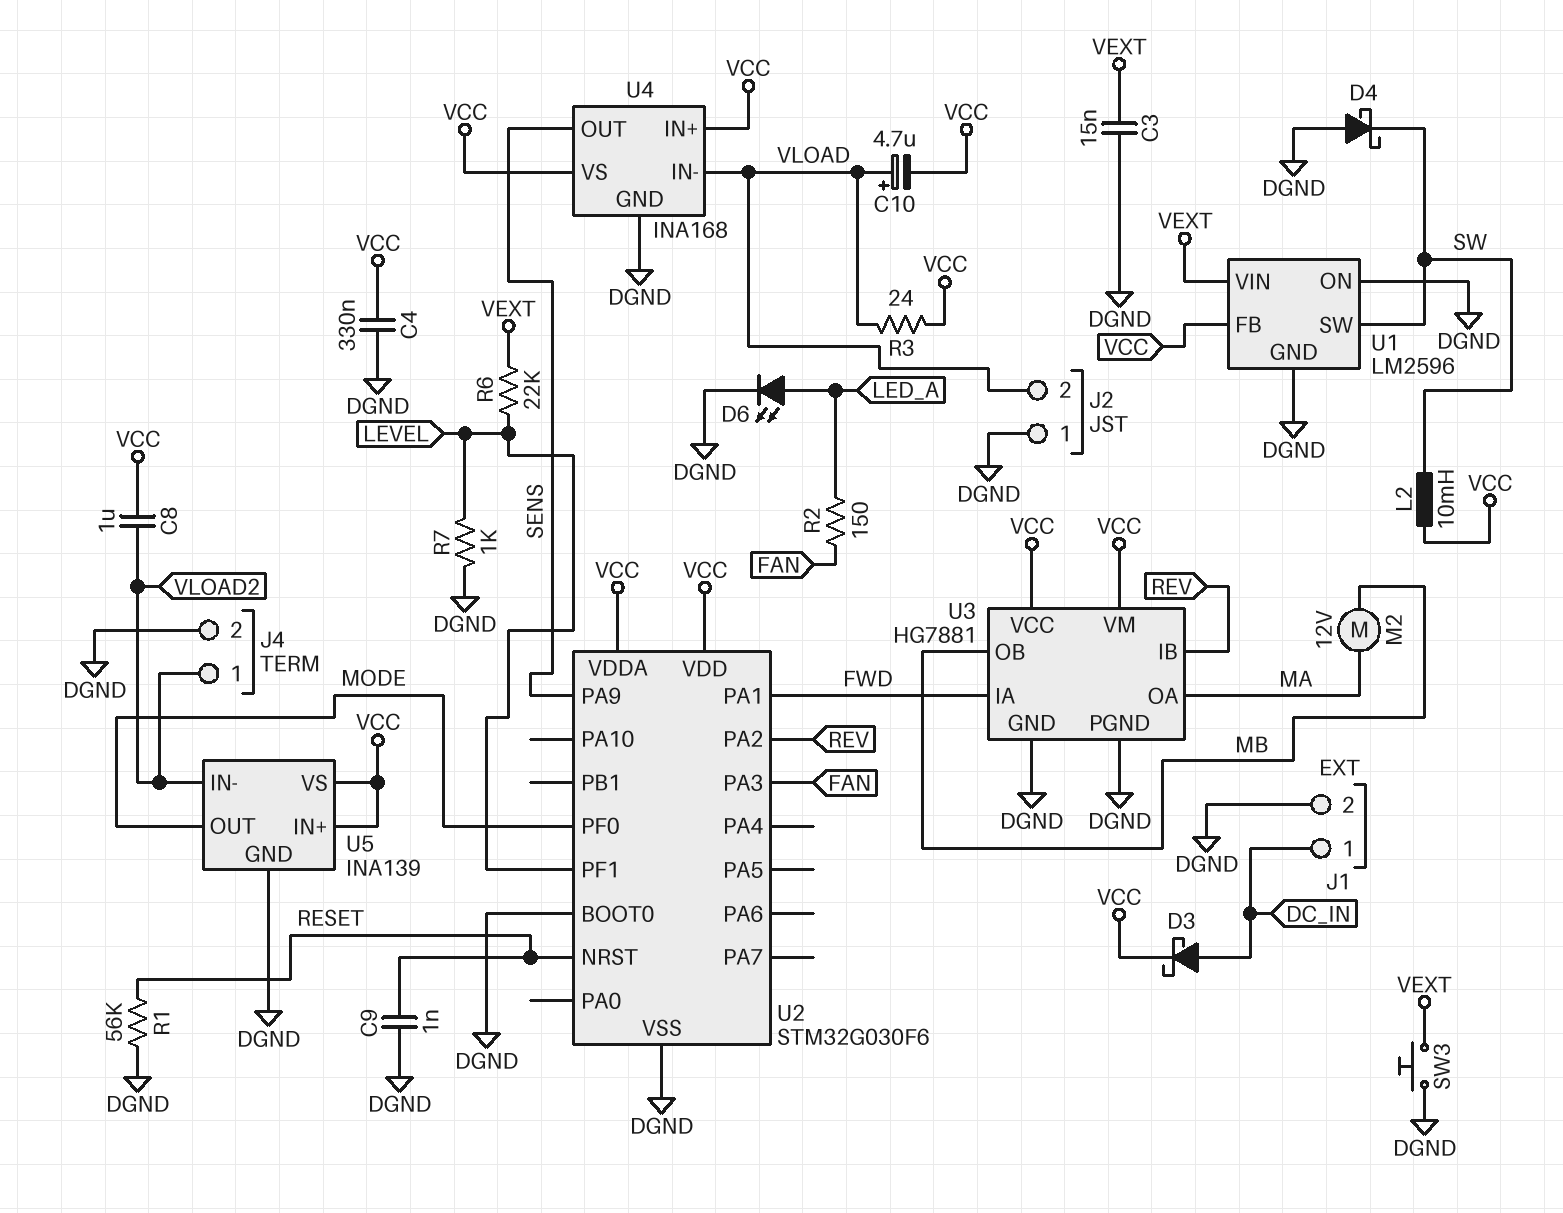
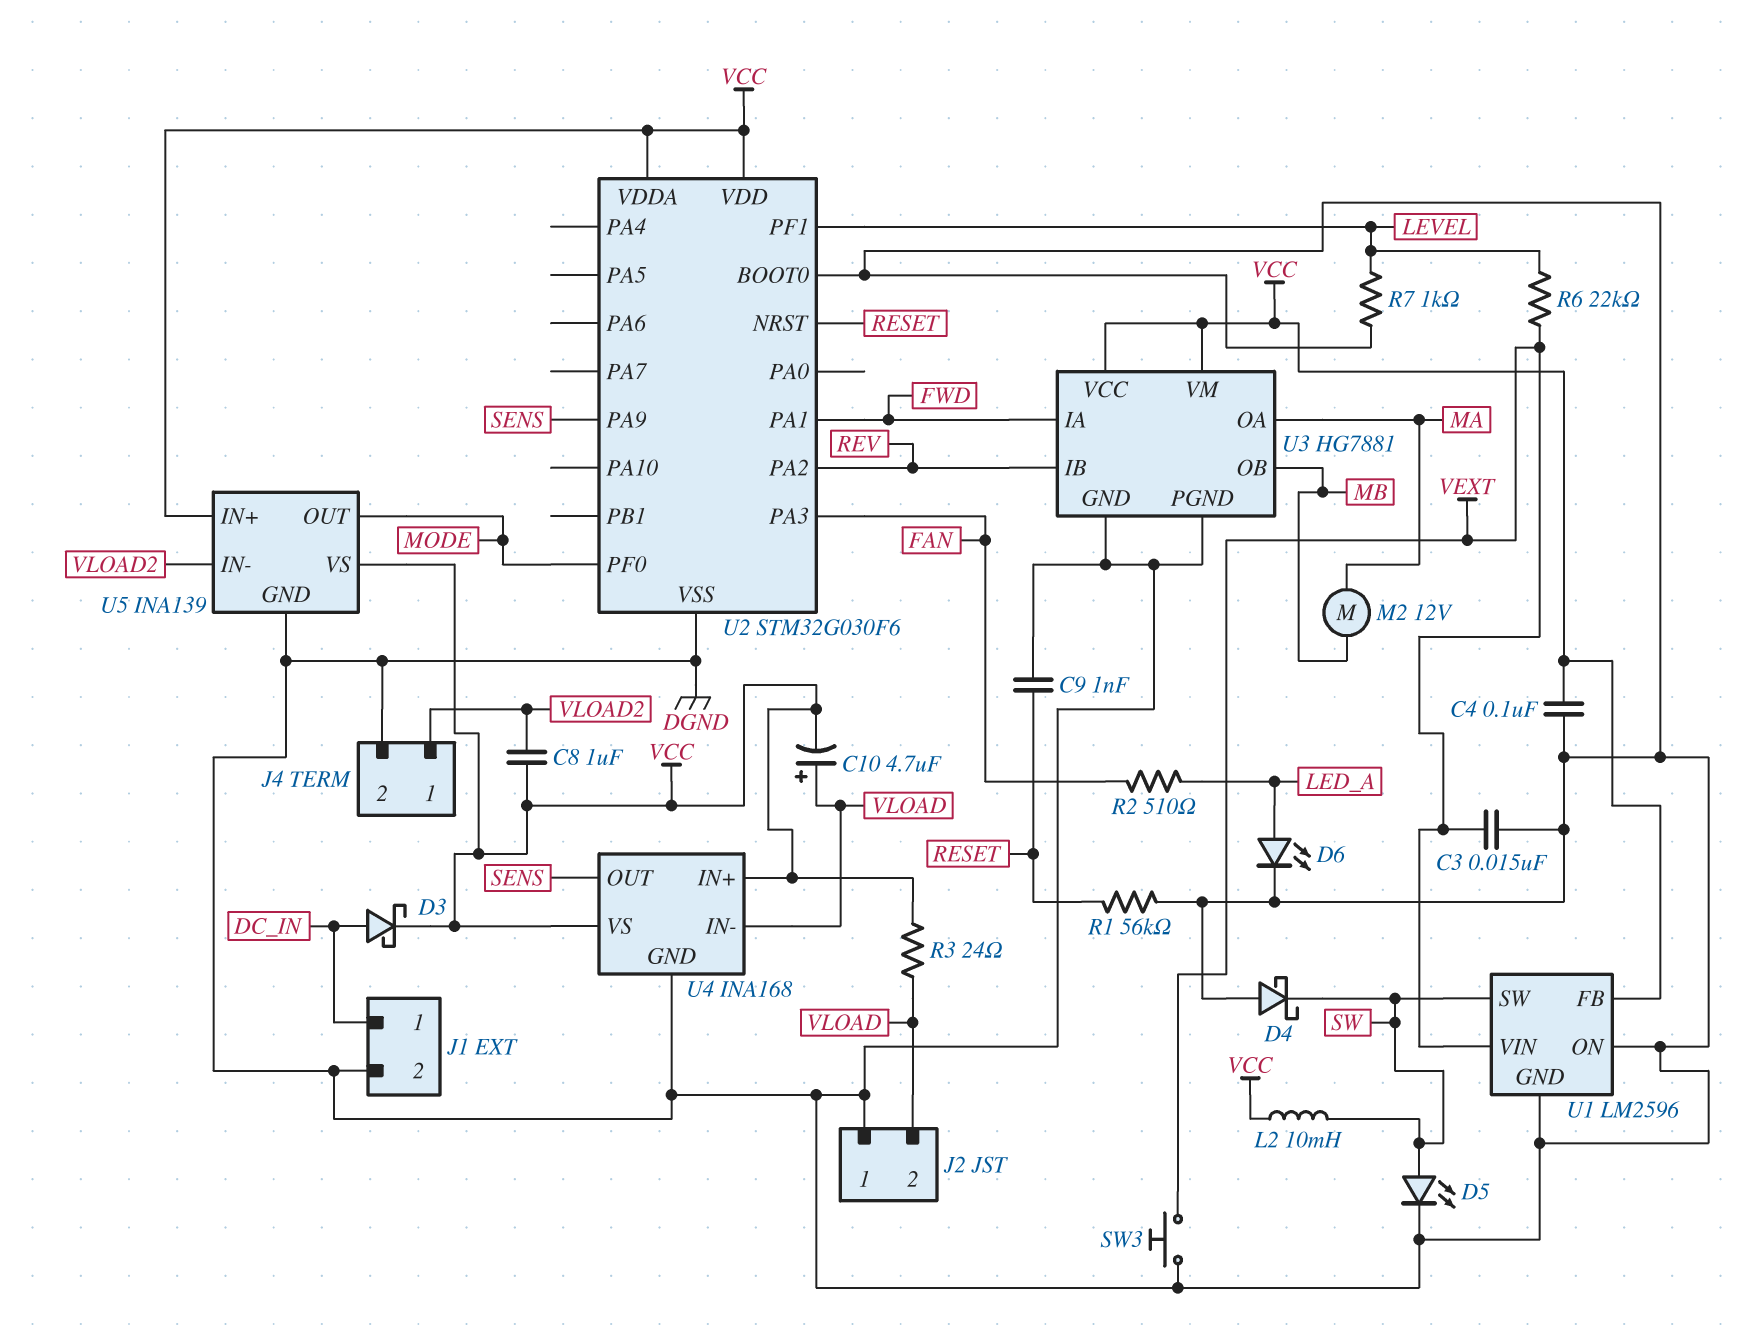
C4: 330nF (DGND, VCC) -> 100nF (DGND, VCC)
D5: none -> LED (A SW, K DGND)
R2: 150 (FAN, LED_A) -> 510 (FAN, LED_A)

